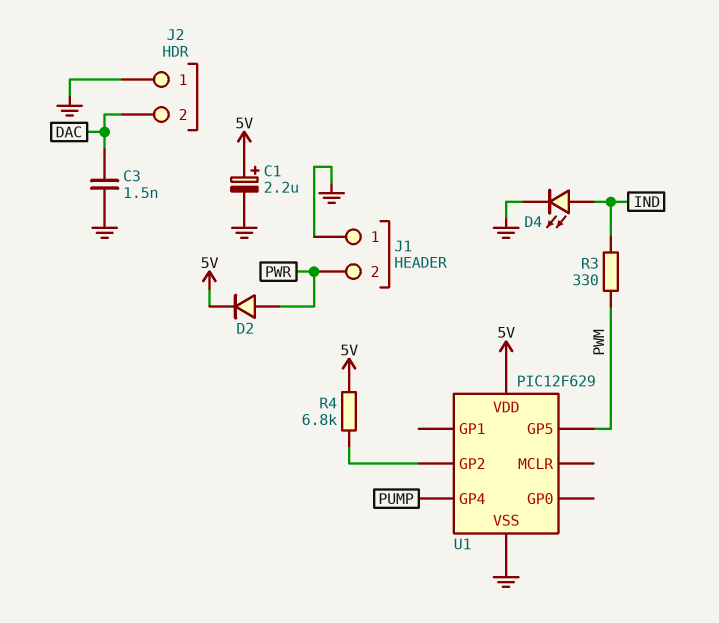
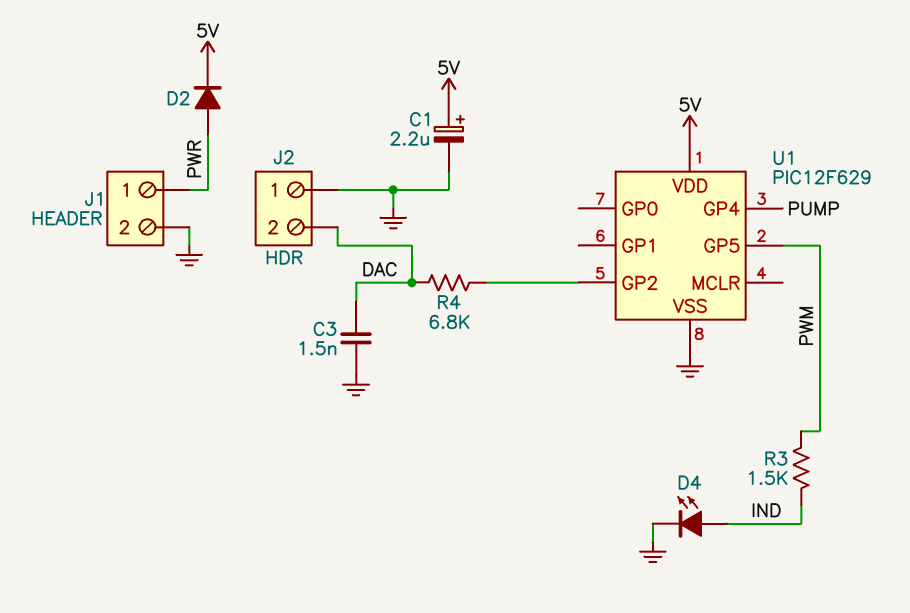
J1 pin 1: GND -> PWR
J1 pin 2: PWR -> GND
R3: 330 (IND, PWM) -> 1.5k (IND, PWM)
R4: 6.8k (5V, U1/GP2) -> 6.8k (DAC, U1/GP2)

